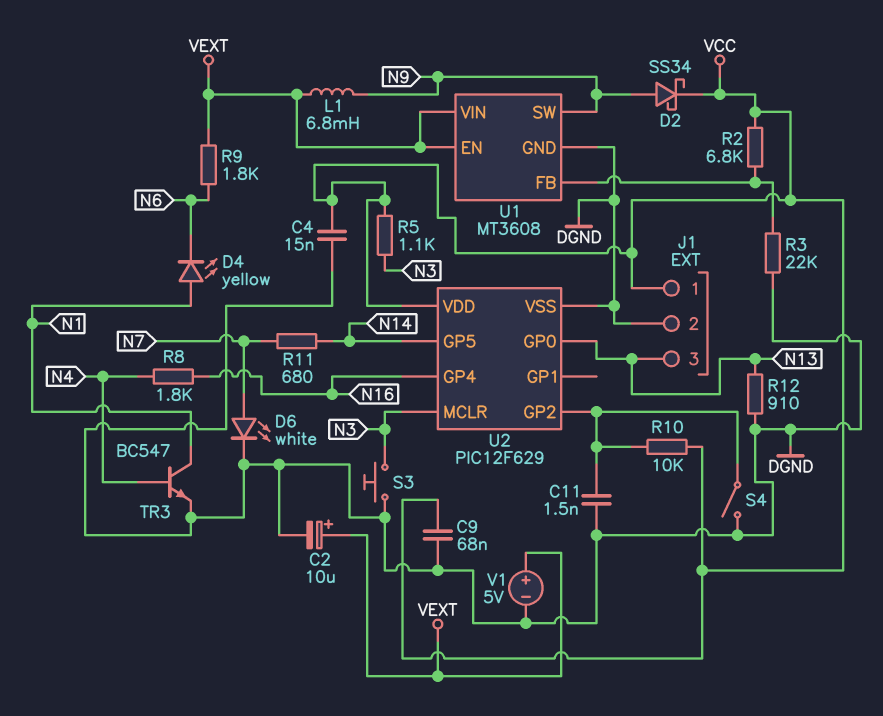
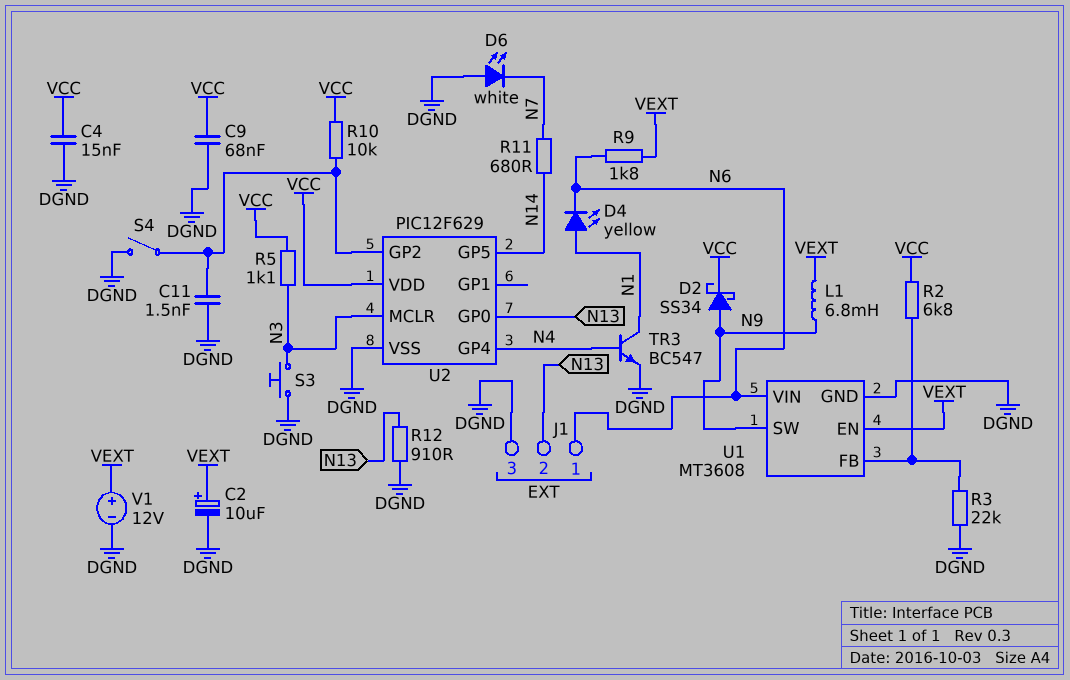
D6: LED white (A N7, K DGND) -> LED white (A DGND, K N7)
J1 pin 1: VCC -> N6
J1 pin 2: DGND -> N13
J1 pin 3: N13 -> DGND
R8: 1.8k (N4, N16) -> none
U1 pin VIN: VEXT -> N6
U2 pin GP4: N16 -> N4
V1: 5V (plus VEXT, minus DGND) -> 12V (plus VEXT, minus DGND)

